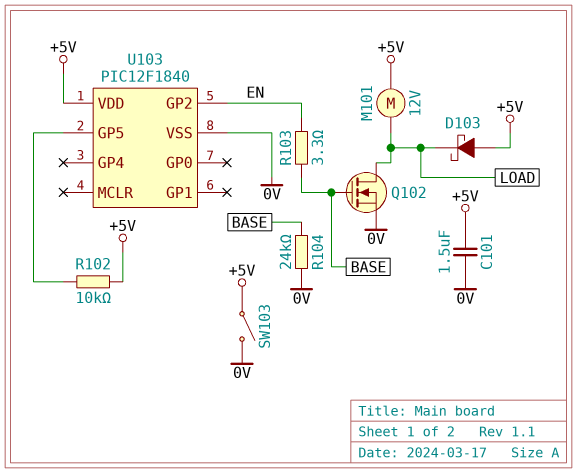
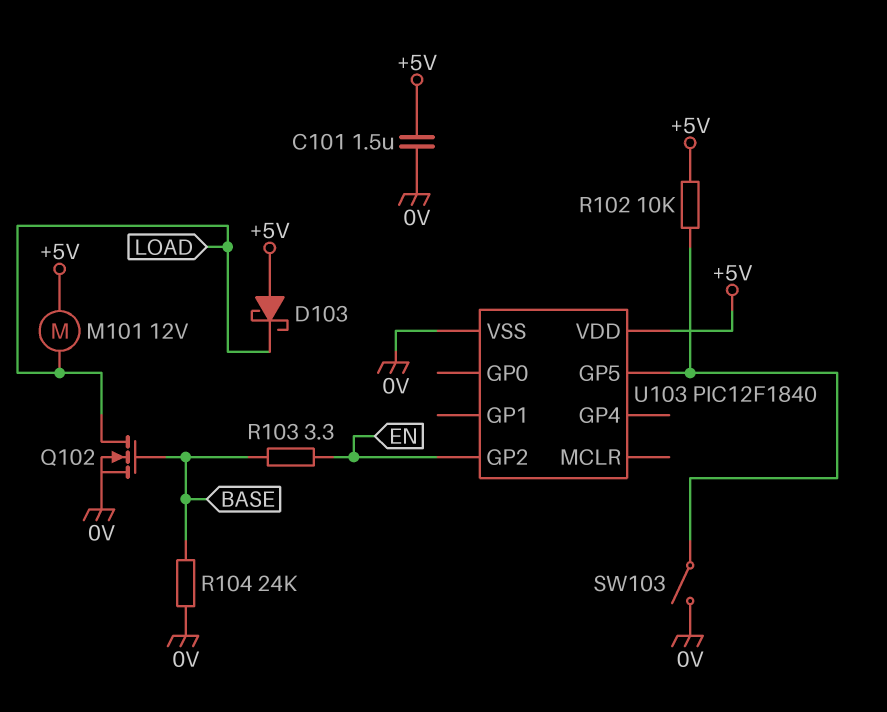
SW103: switch (+5V, 0V) -> switch (0V, U103/GP5)

